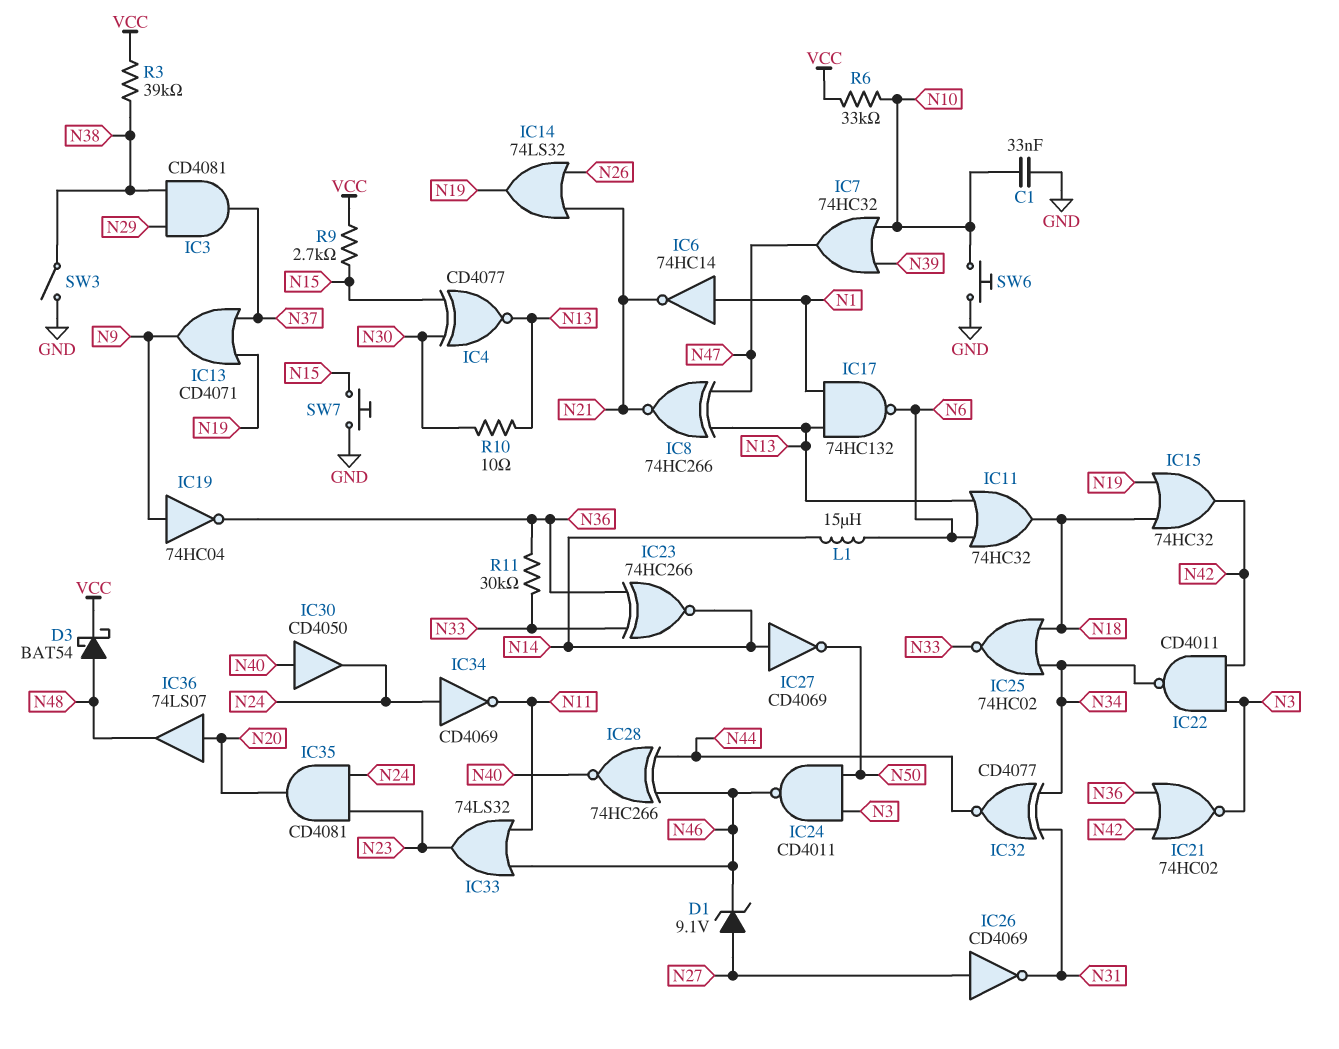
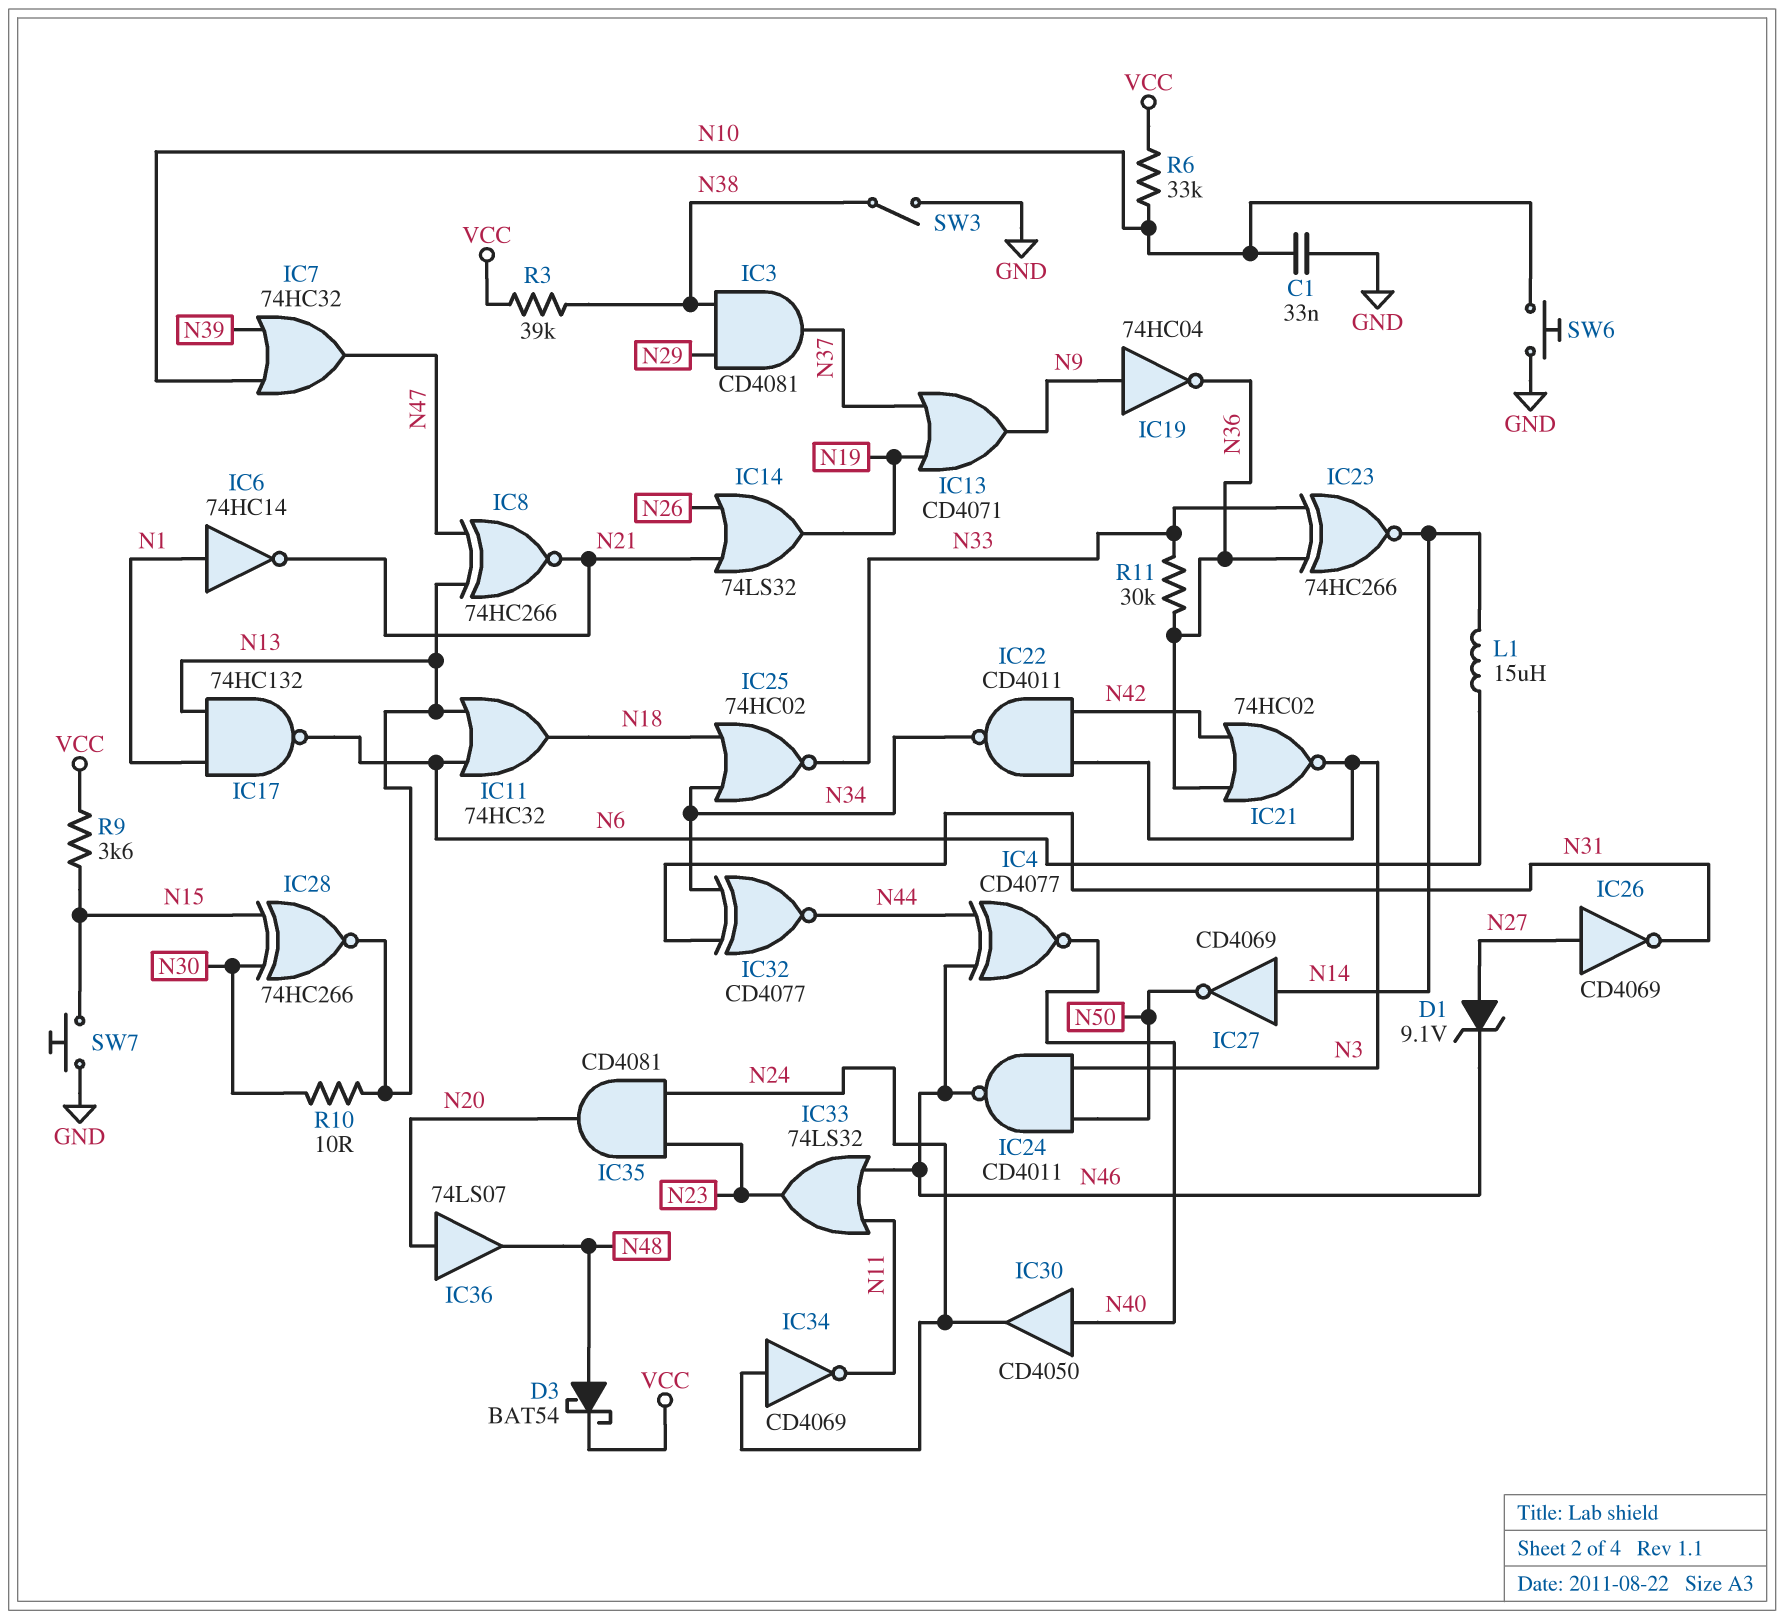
IC4: XNOR CD4077 (in N15, in N30, out N13) -> XNOR CD4077 (in N44, in N46, out N40)
IC15: OR 74HC32 (in N18, in N19, out N42) -> none
IC28: XNOR 74HC266 (in N44, in N46, out N40) -> XNOR 74HC266 (in N15, in N30, out N13)
R9: 2.7k (N15, VCC) -> 3.6k (N15, VCC)

